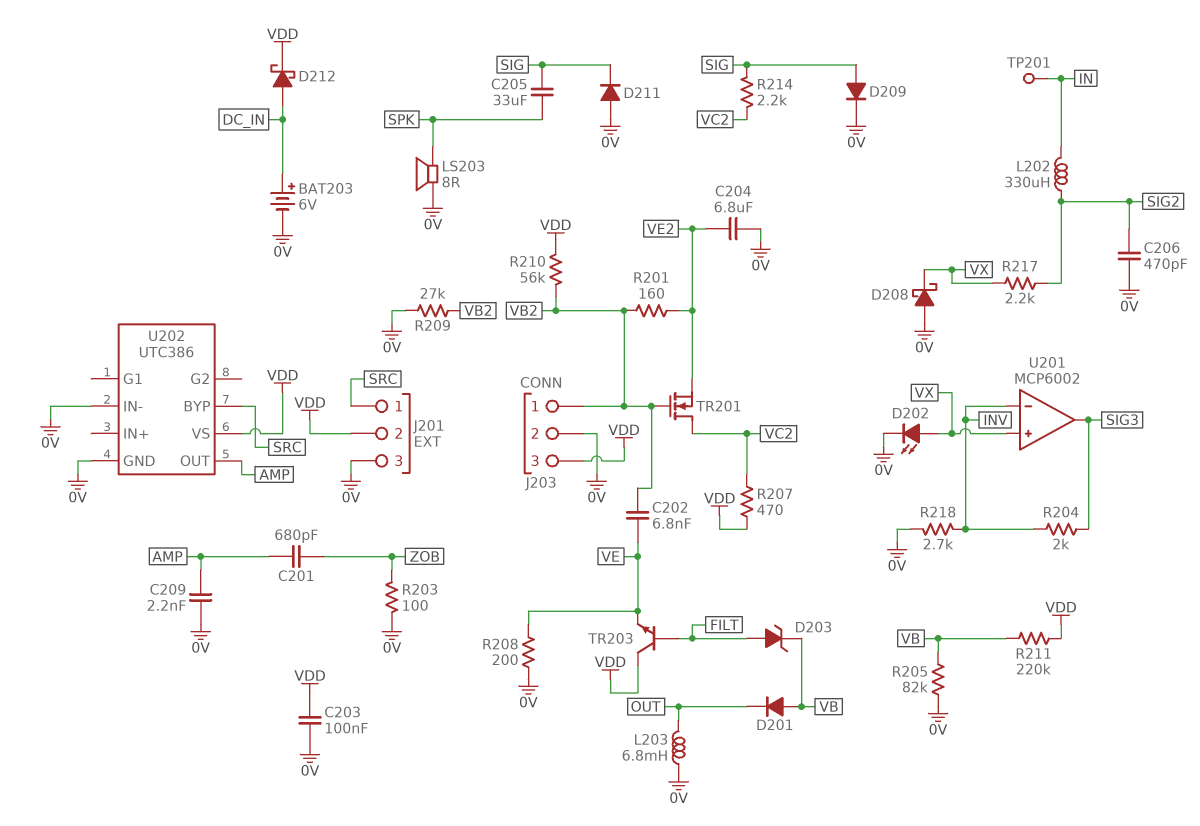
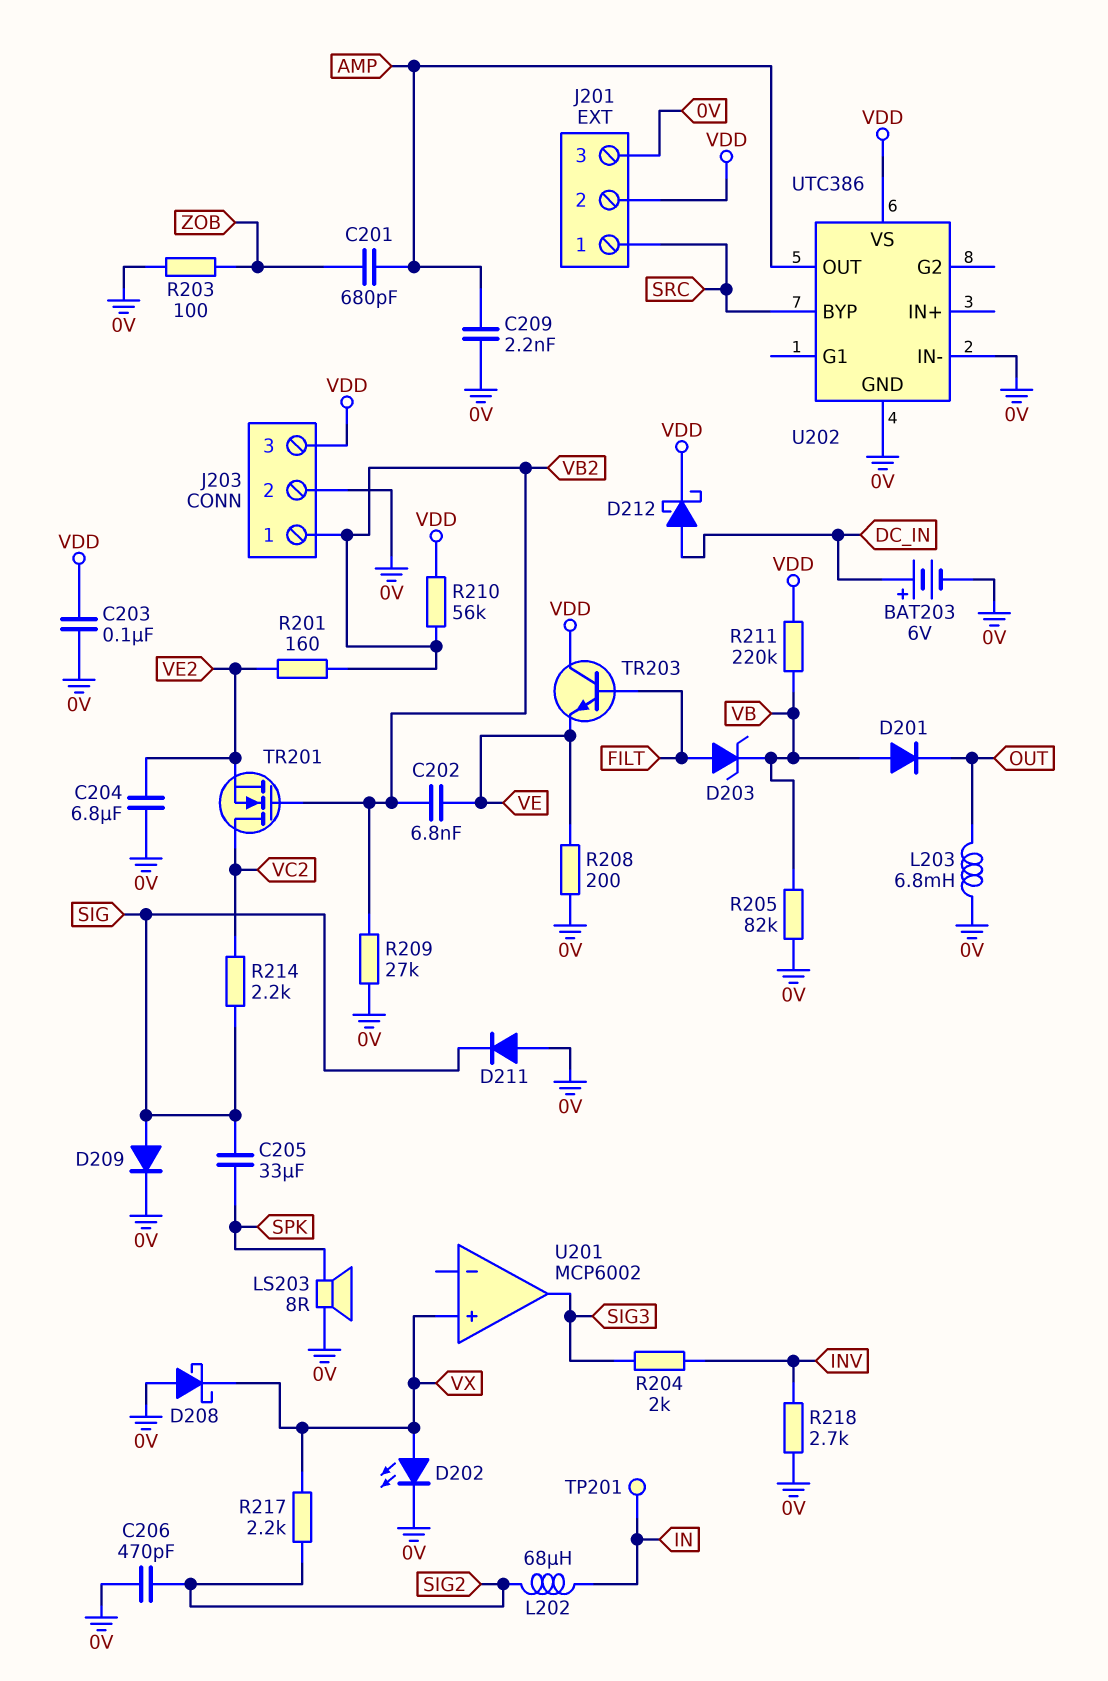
L202: 330uH (IN, SIG2) -> 68uH (IN, SIG2)
R207: 470 (VC2, VDD) -> none
U201 pin in-: INV -> none

